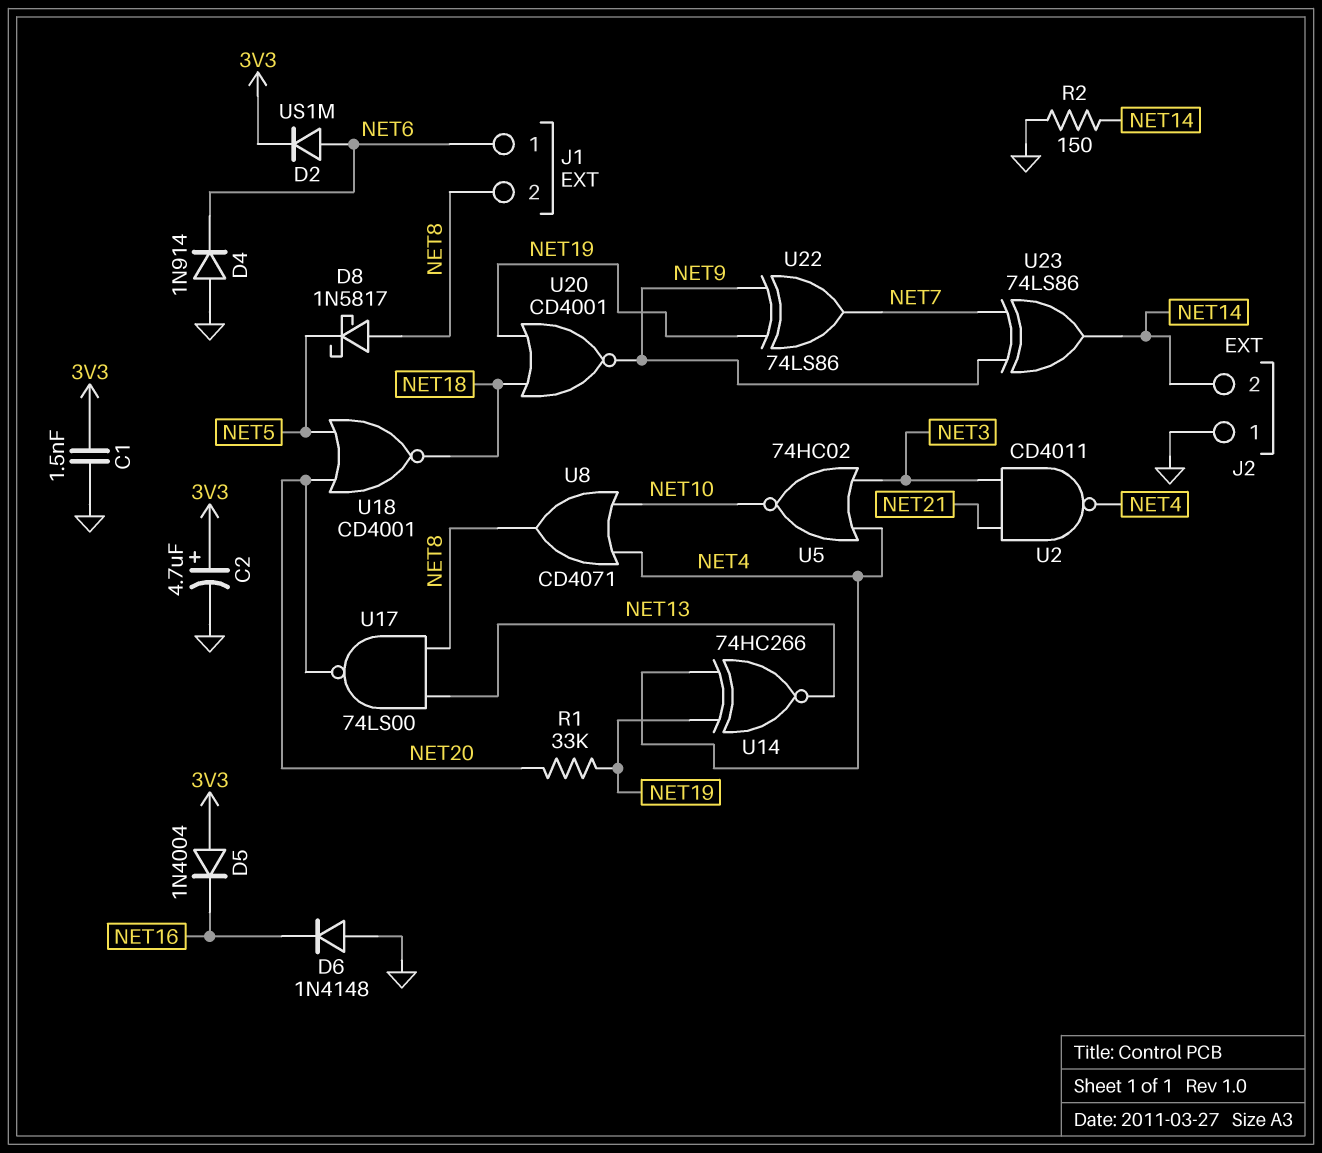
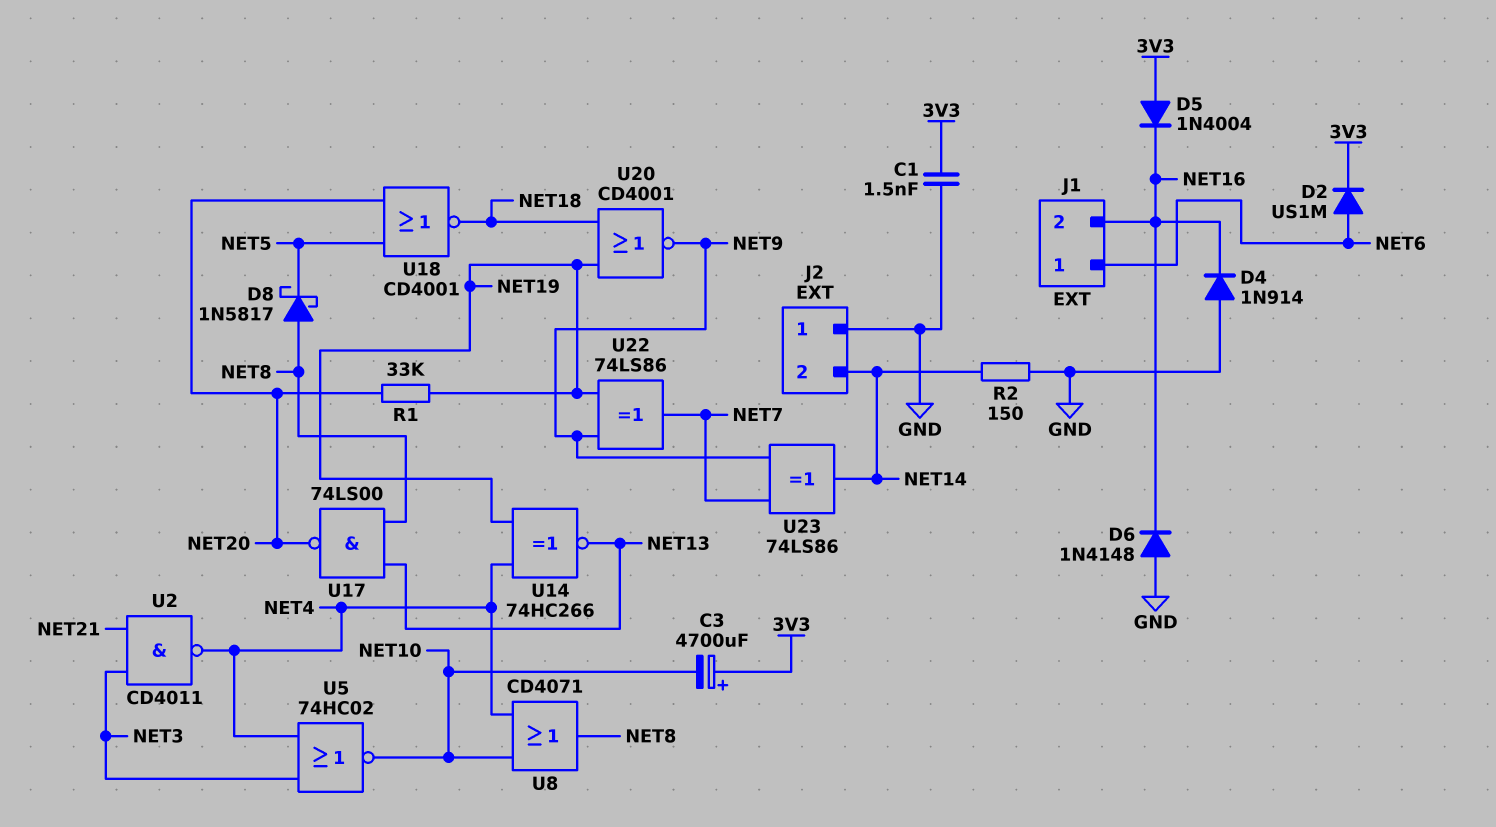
C2: 4.7uF (plus 3V3, minus GND) -> none
C3: none -> 4700uF (plus 3V3, minus NET10)
D4: diode 1N914 (A GND, K NET6) -> diode 1N914 (A GND, K NET16)
J1 pin 2: NET8 -> NET16

